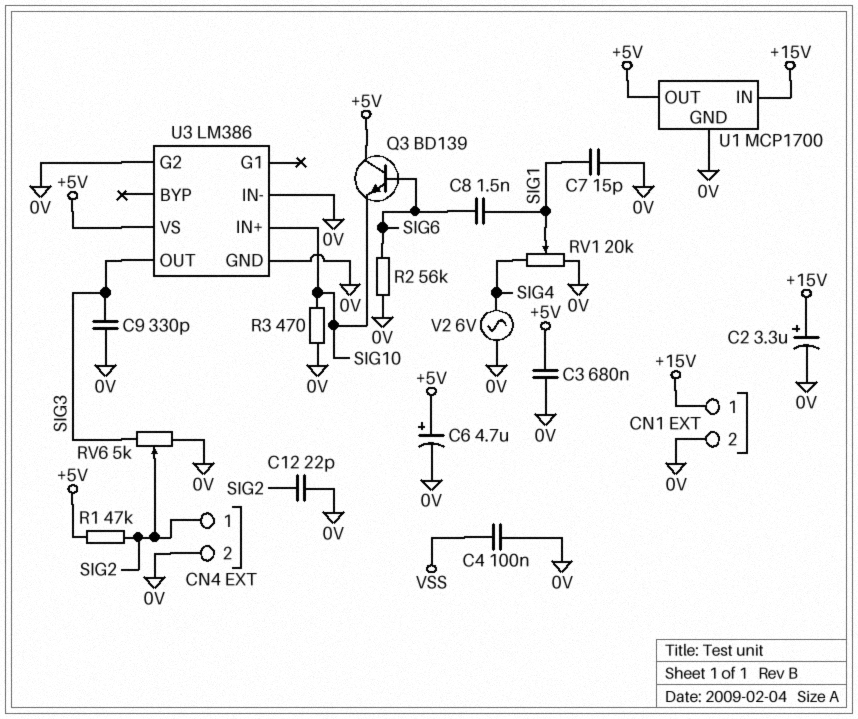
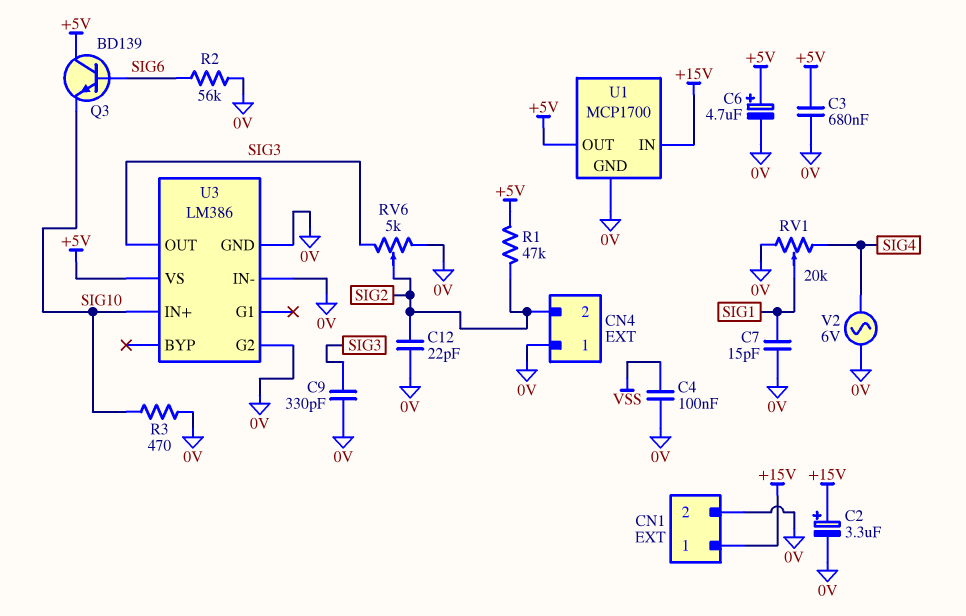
C8: 1.5nF (SIG1, SIG6) -> none
CN4 pin 1: SIG2 -> 0V
CN4 pin 2: 0V -> SIG2

